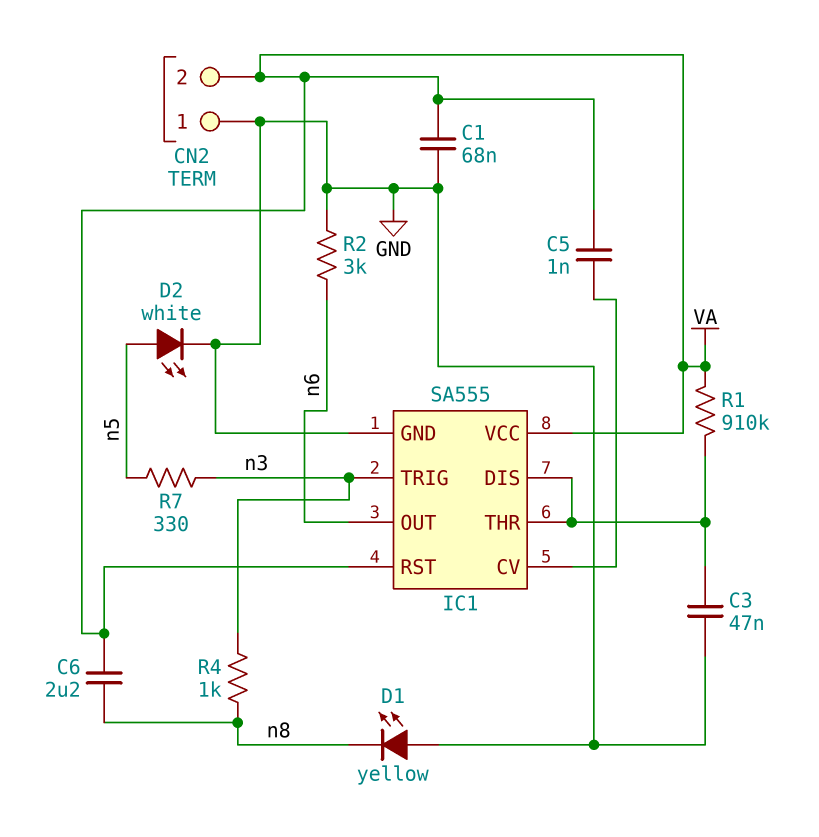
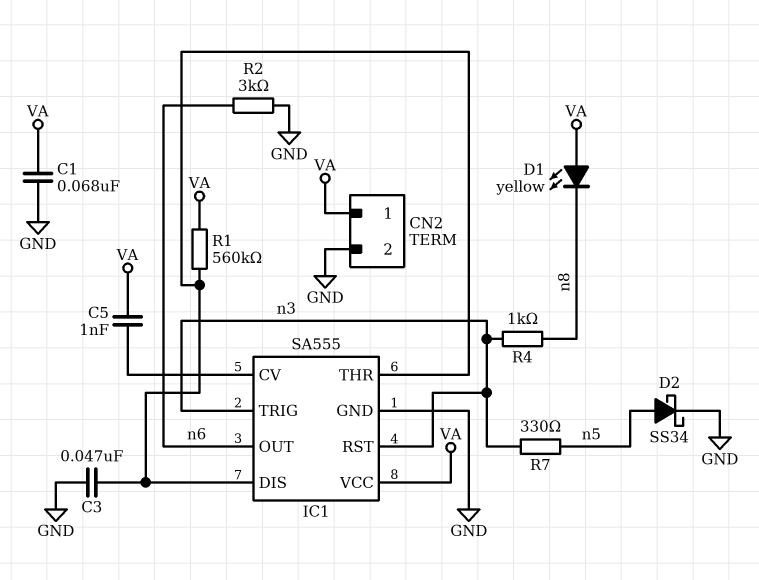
C6: 2.2uF (VA, n8) -> none
CN2 pin 1: GND -> VA
CN2 pin 2: VA -> GND
D1: LED yellow (A GND, K n8) -> LED yellow (A VA, K n8)
D2: LED white (A n5, K GND) -> schottky SS34 (A n5, K GND)
IC1 pin RST: VA -> n3
R1: 910k (IC1/DIS, VA) -> 560k (IC1/DIS, VA)

